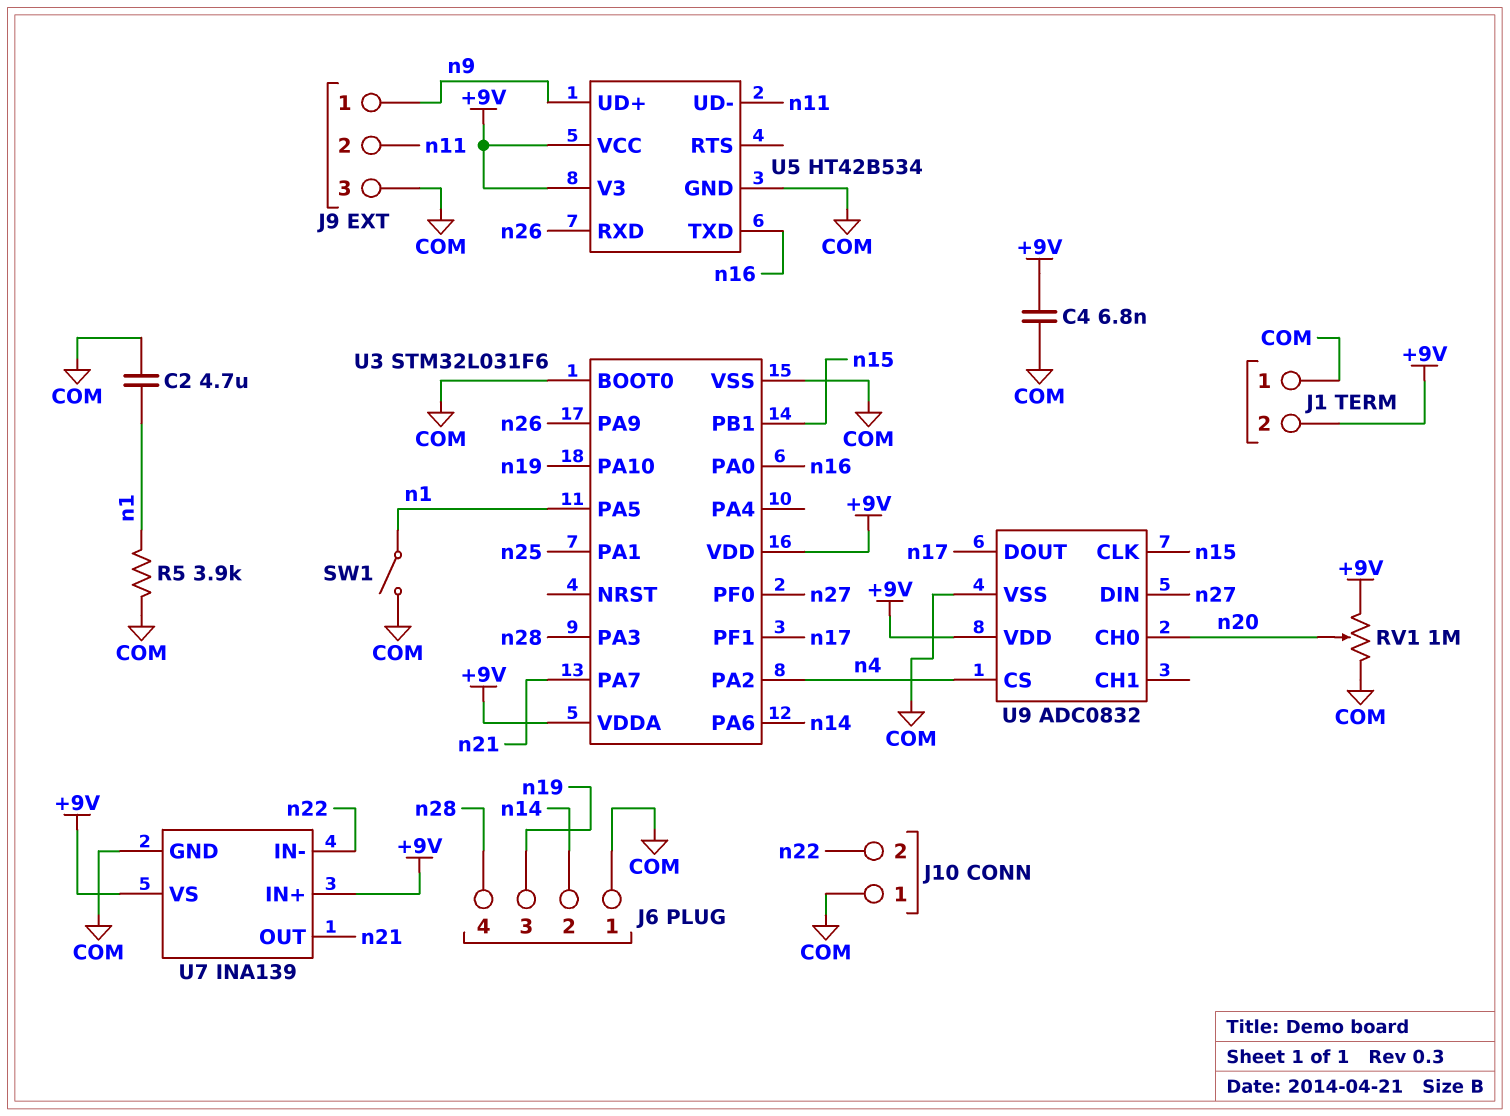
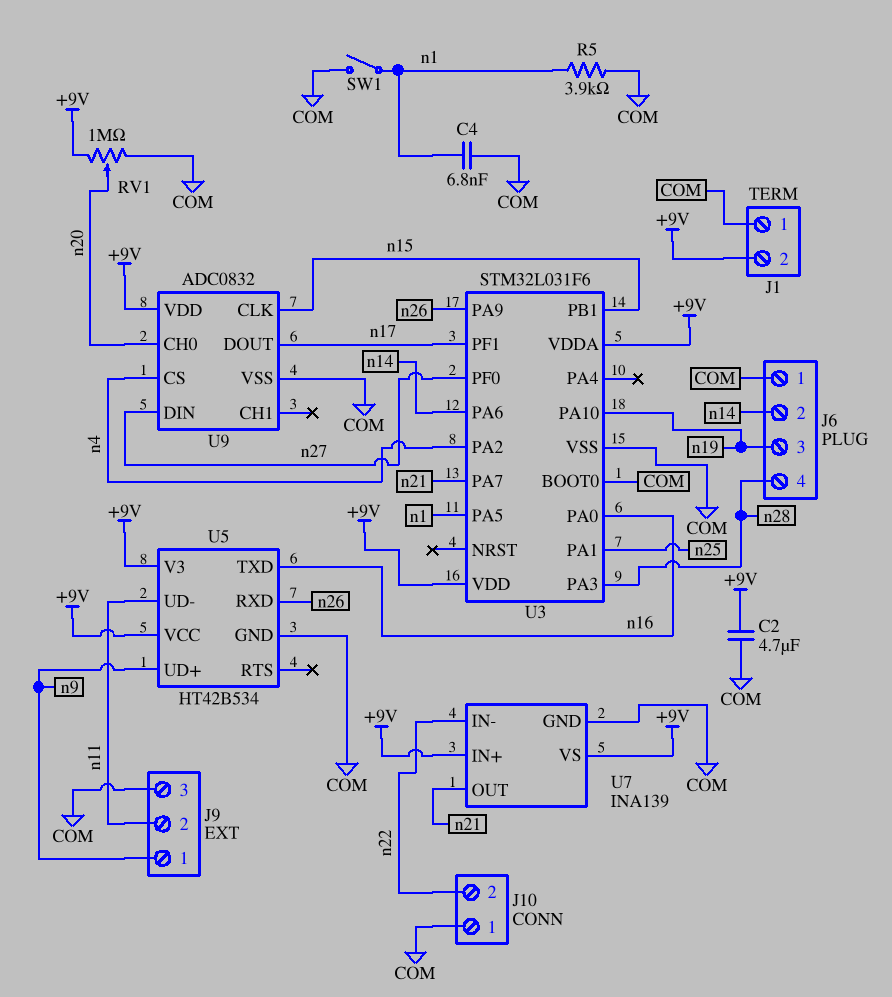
C2: 4.7uF (COM, n1) -> 4.7uF (+9V, COM)
C4: 6.8nF (+9V, COM) -> 6.8nF (COM, n1)

